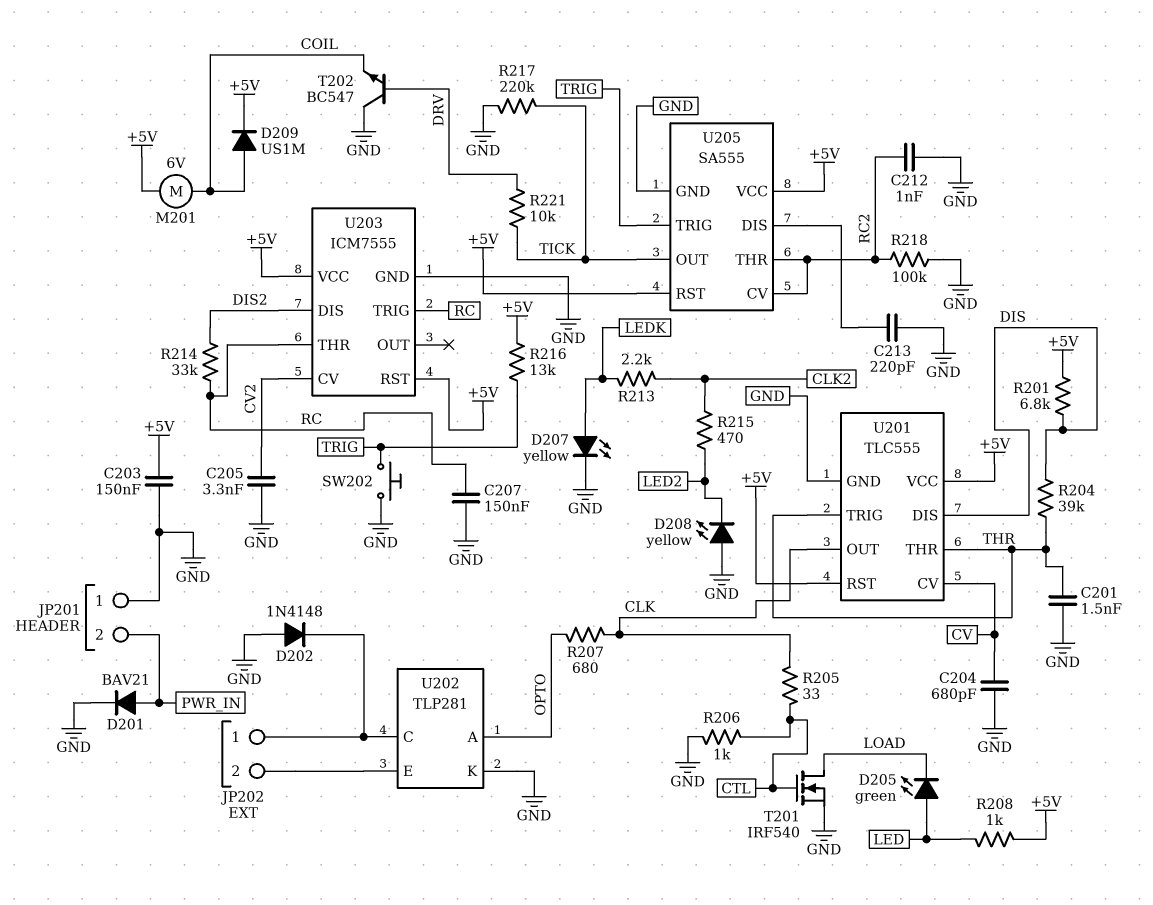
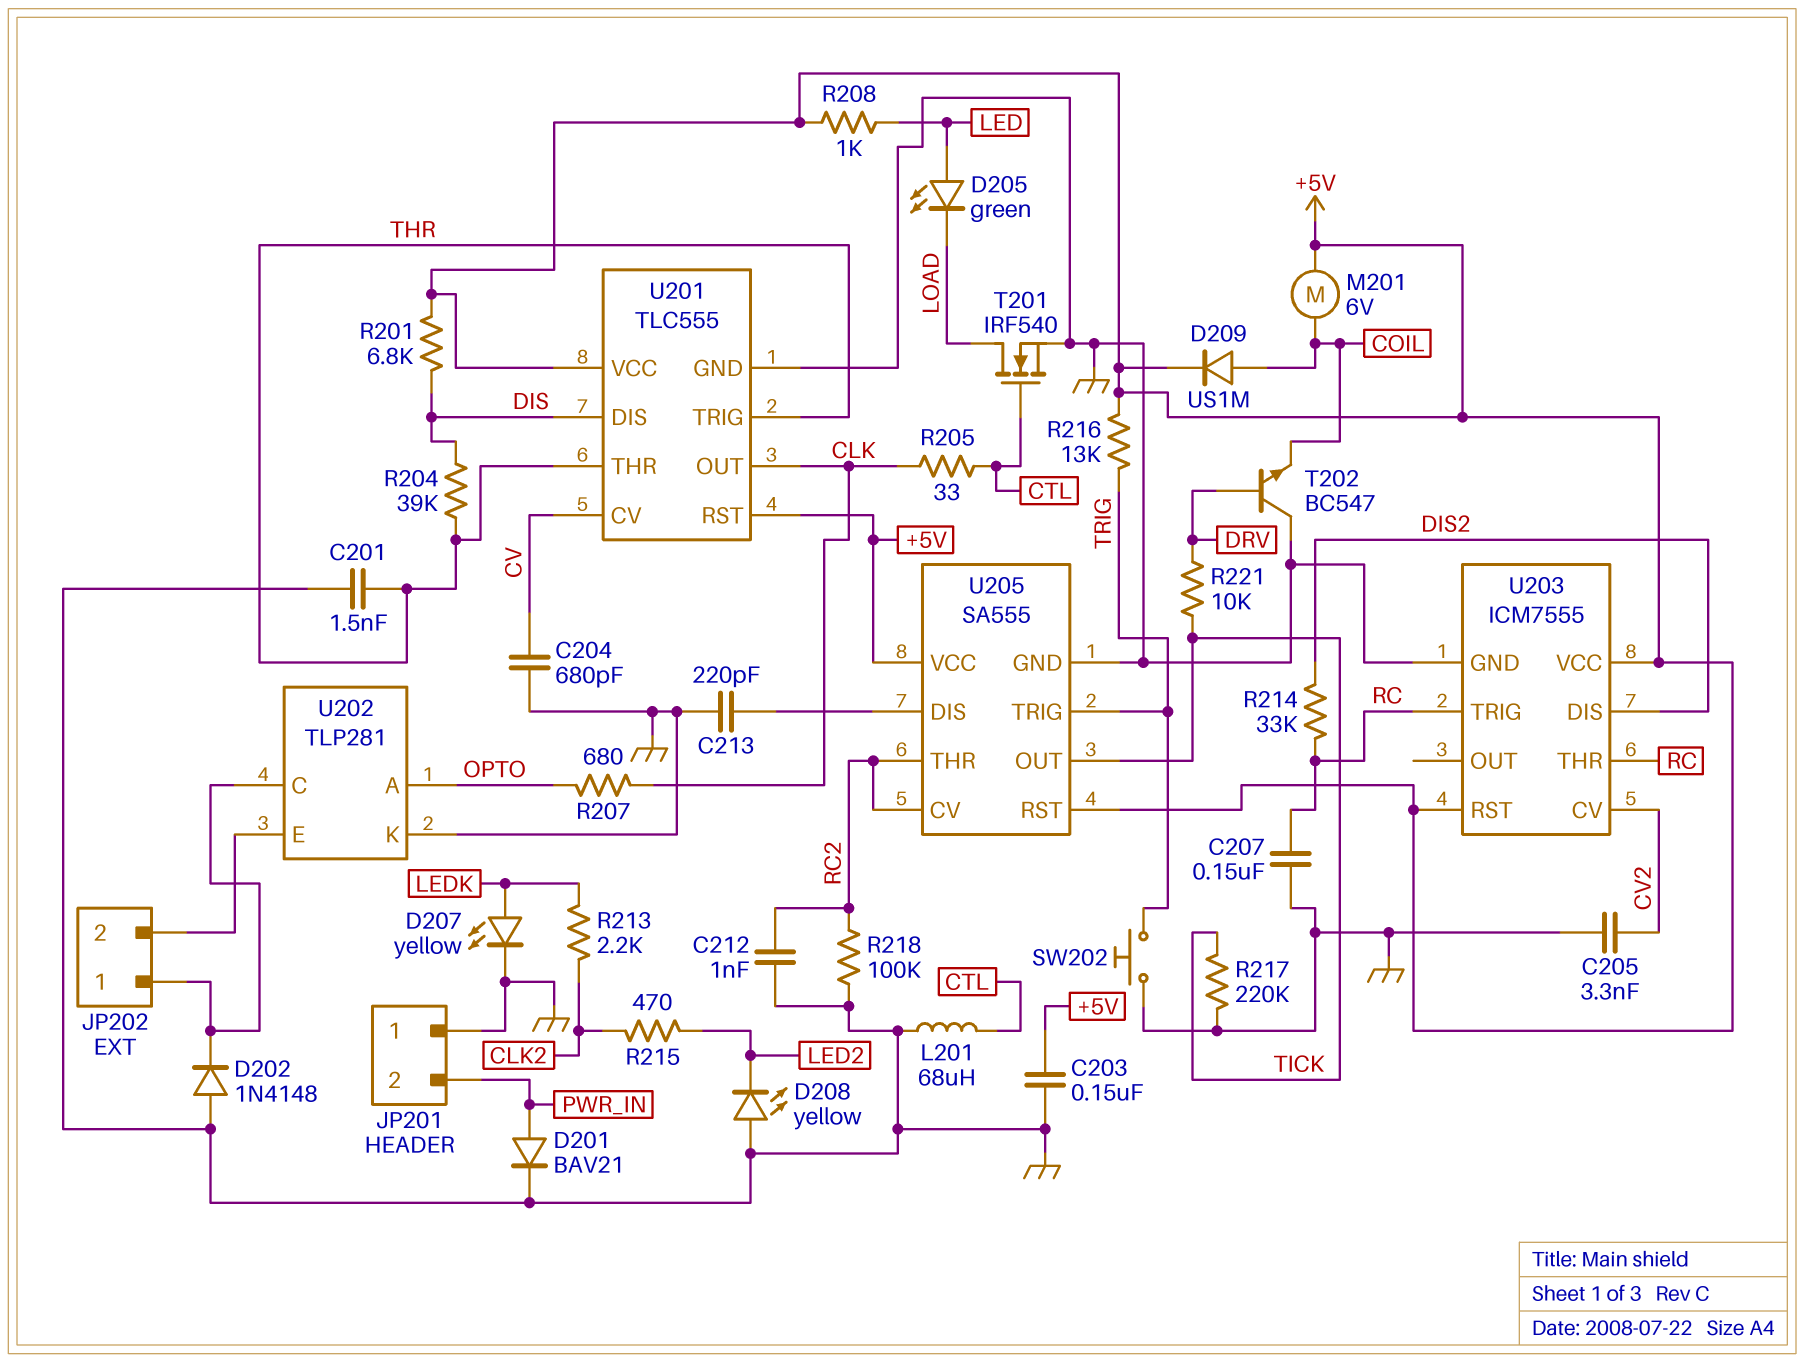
L201: none -> 68uH (CTL, GND)
R206: 1k (CTL, GND) -> none

